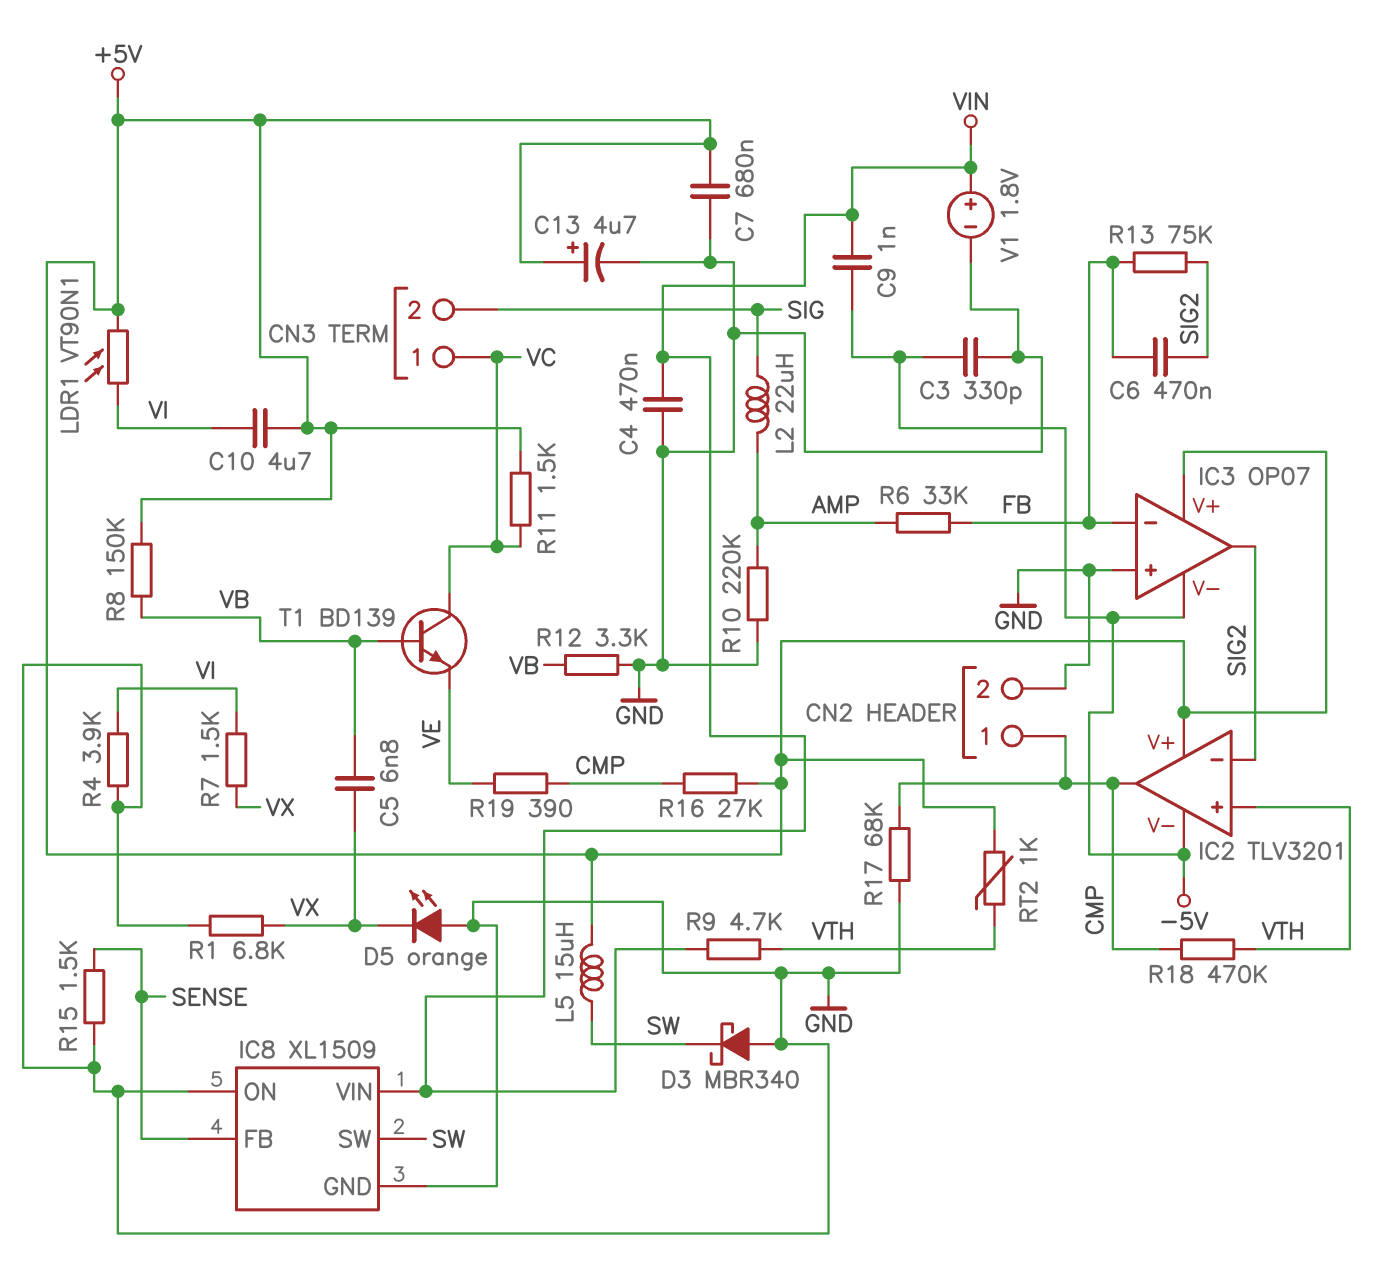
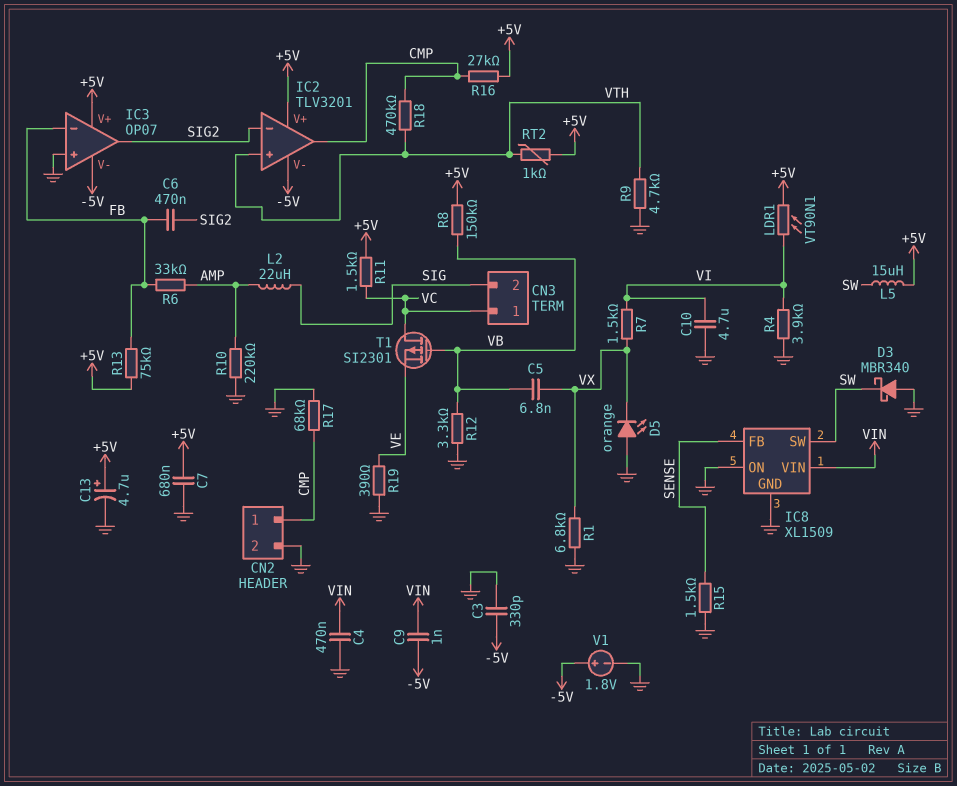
C10: 4.7uF (+5V, VI) -> 4.7uF (GND, VI)
R9: 4.7k (VIN, VTH) -> 4.7k (GND, VTH)
R13: 75k (FB, SIG2) -> 75k (+5V, FB)
R19: 390 (CMP, VE) -> 390 (GND, VE)
T1: NPN BD139 (B VB, C VC, E VE) -> PMOS SI2301 (G VB, D VC, S VE)
V1: 1.8V (plus VIN, minus GND) -> 1.8V (plus -5V, minus GND)

